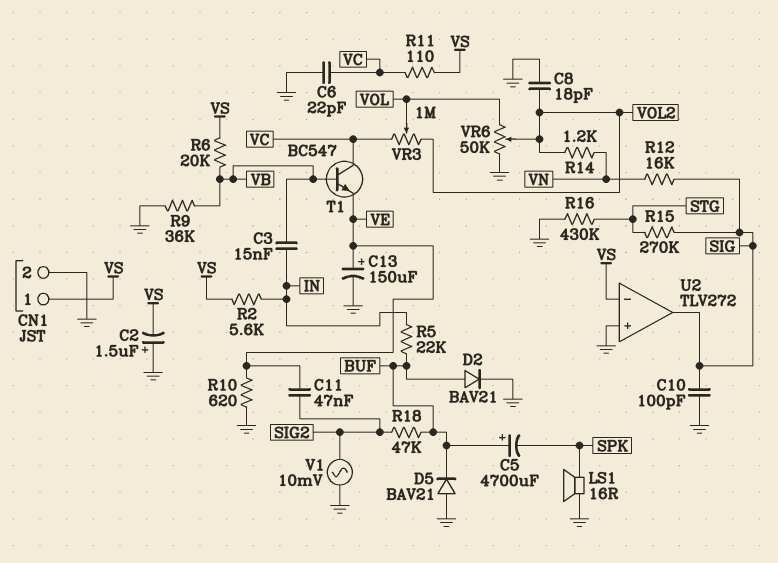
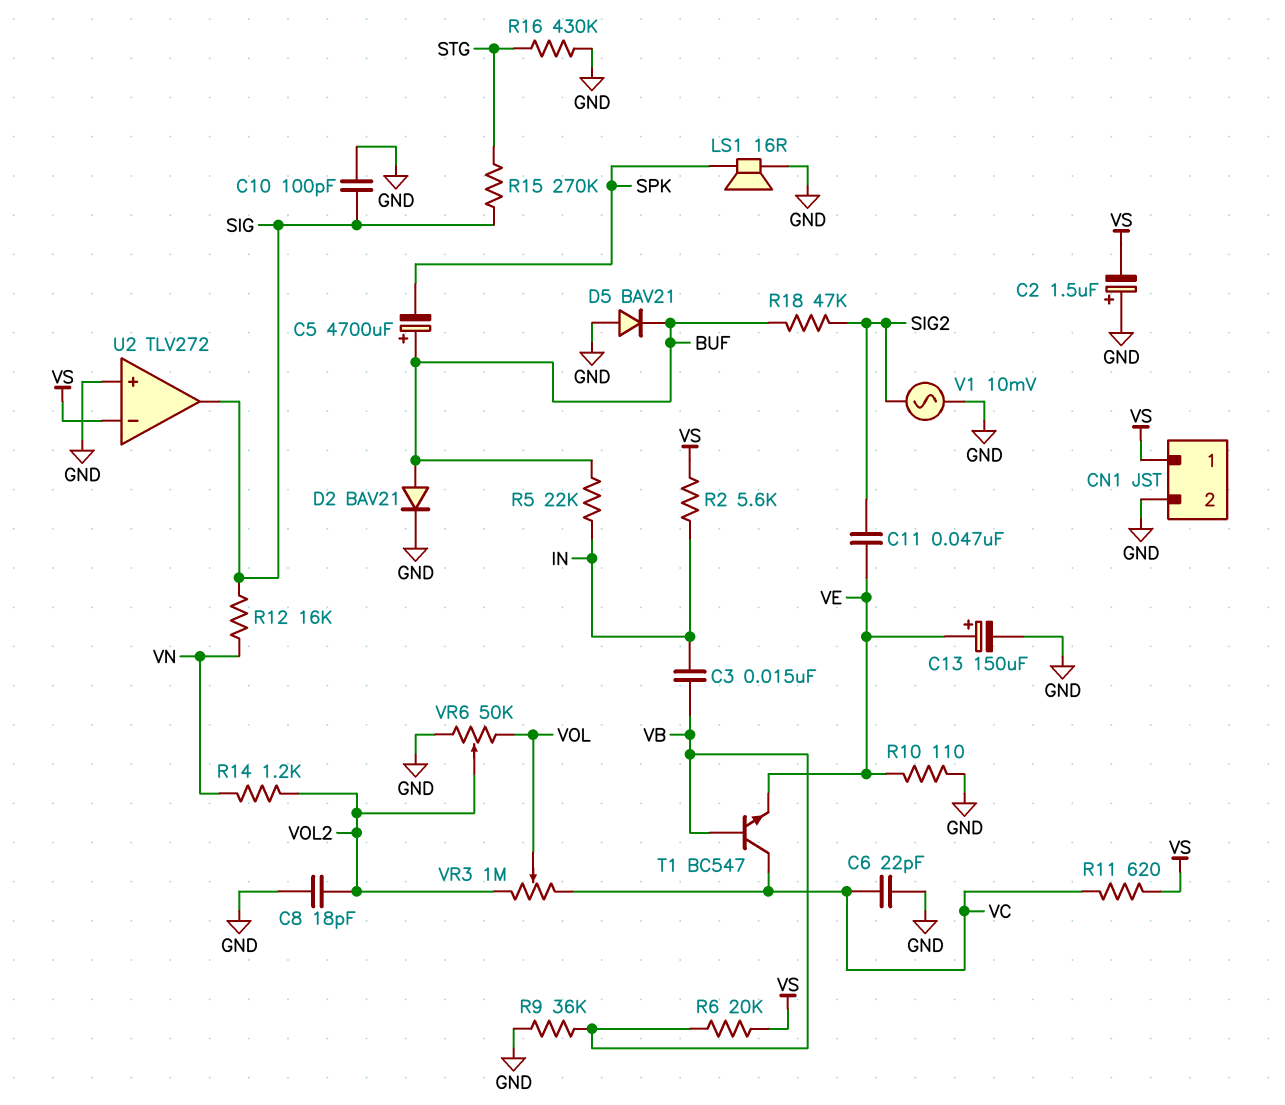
R10: 620 (GND, VE) -> 110 (GND, VE)
R11: 110 (VC, VS) -> 620 (VC, VS)

